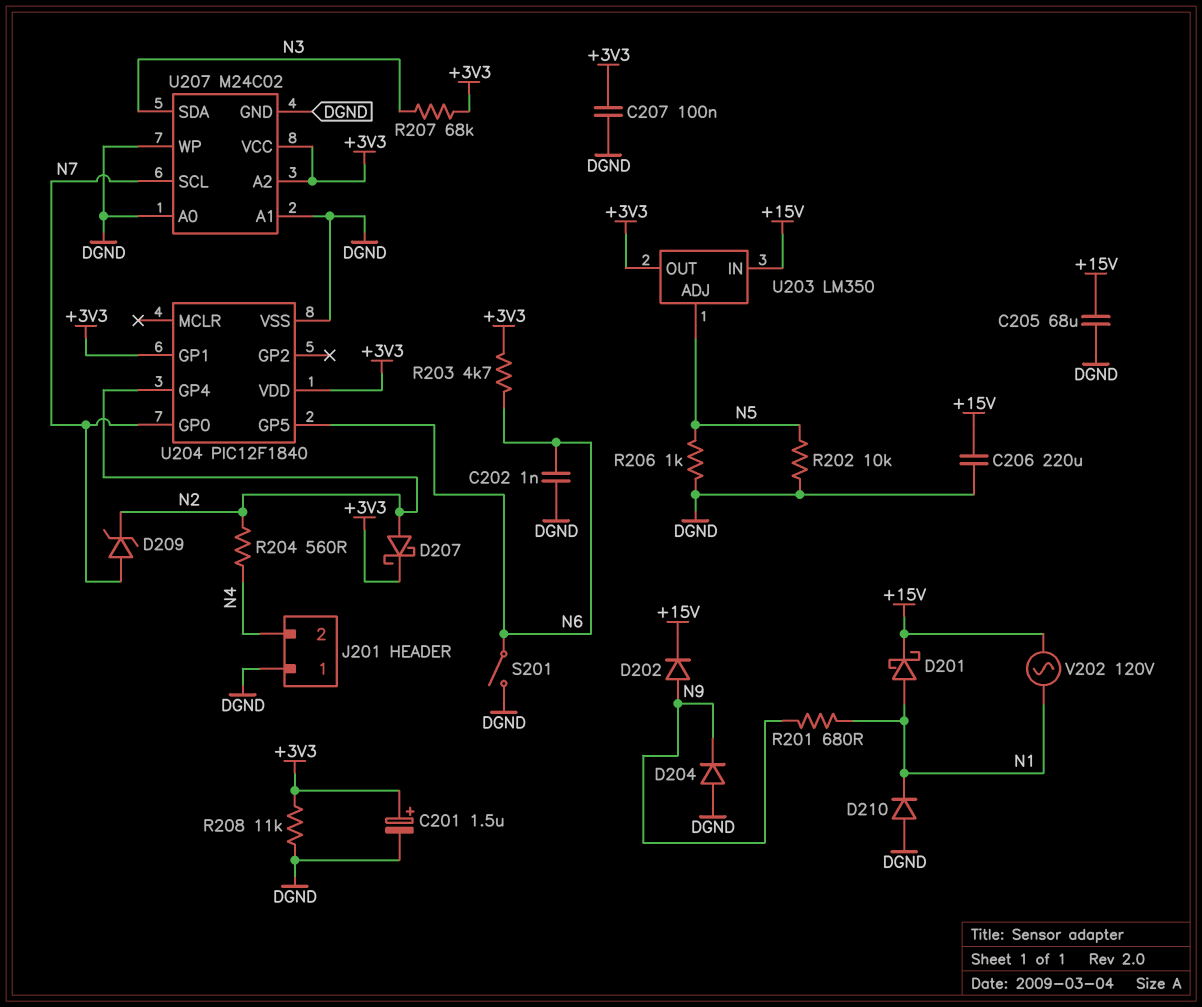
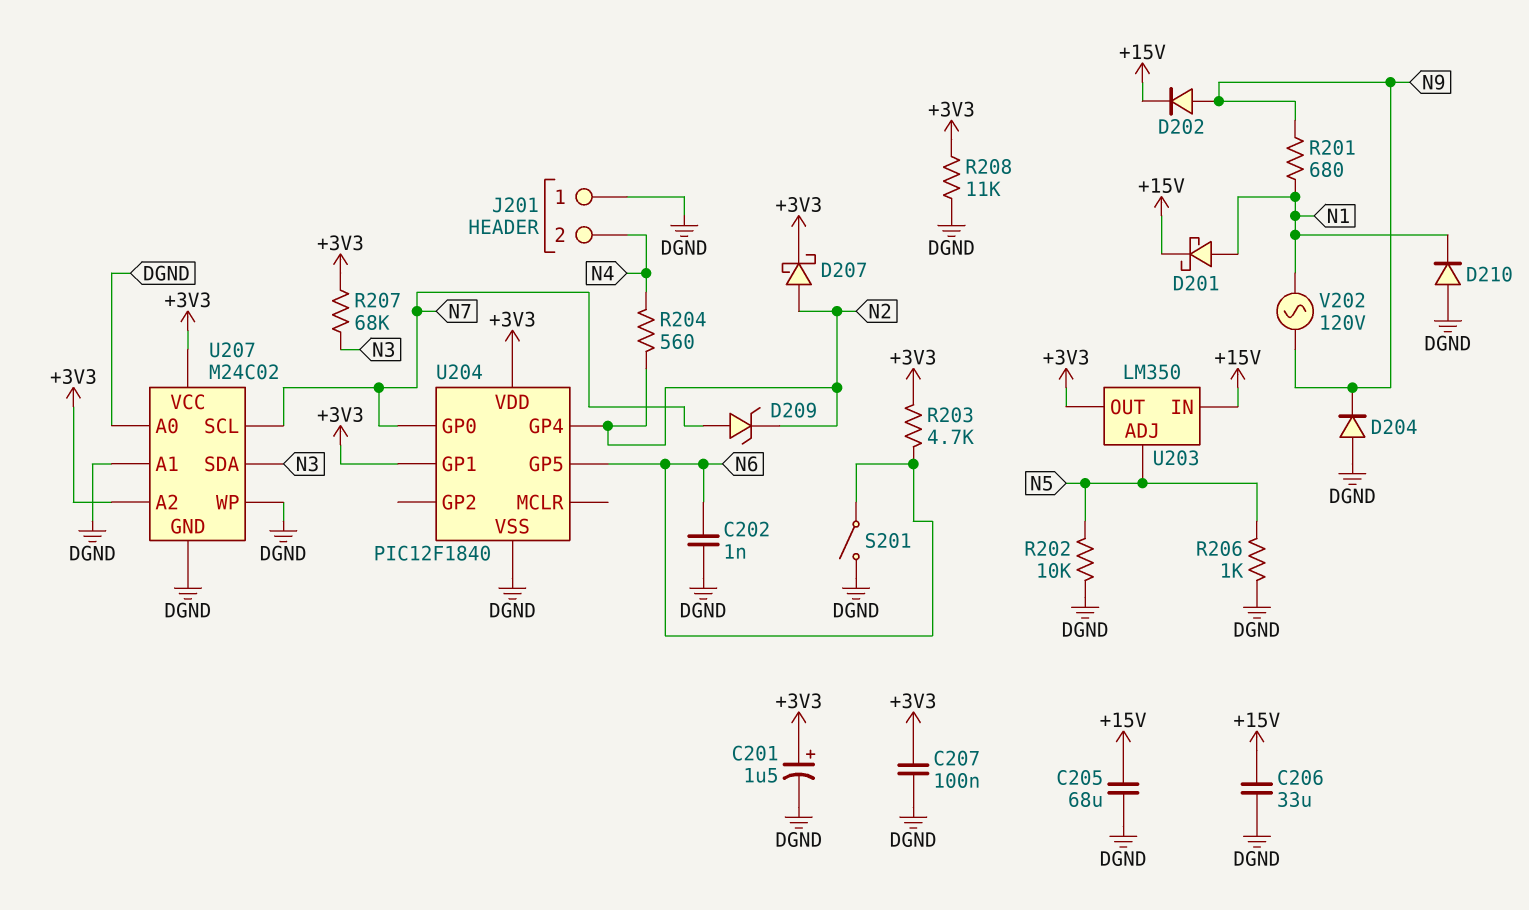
C206: 220uF (+15V, DGND) -> 33uF (+15V, DGND)
V202: AC 120V (+15V, N1) -> AC 120V (N1, N9)

